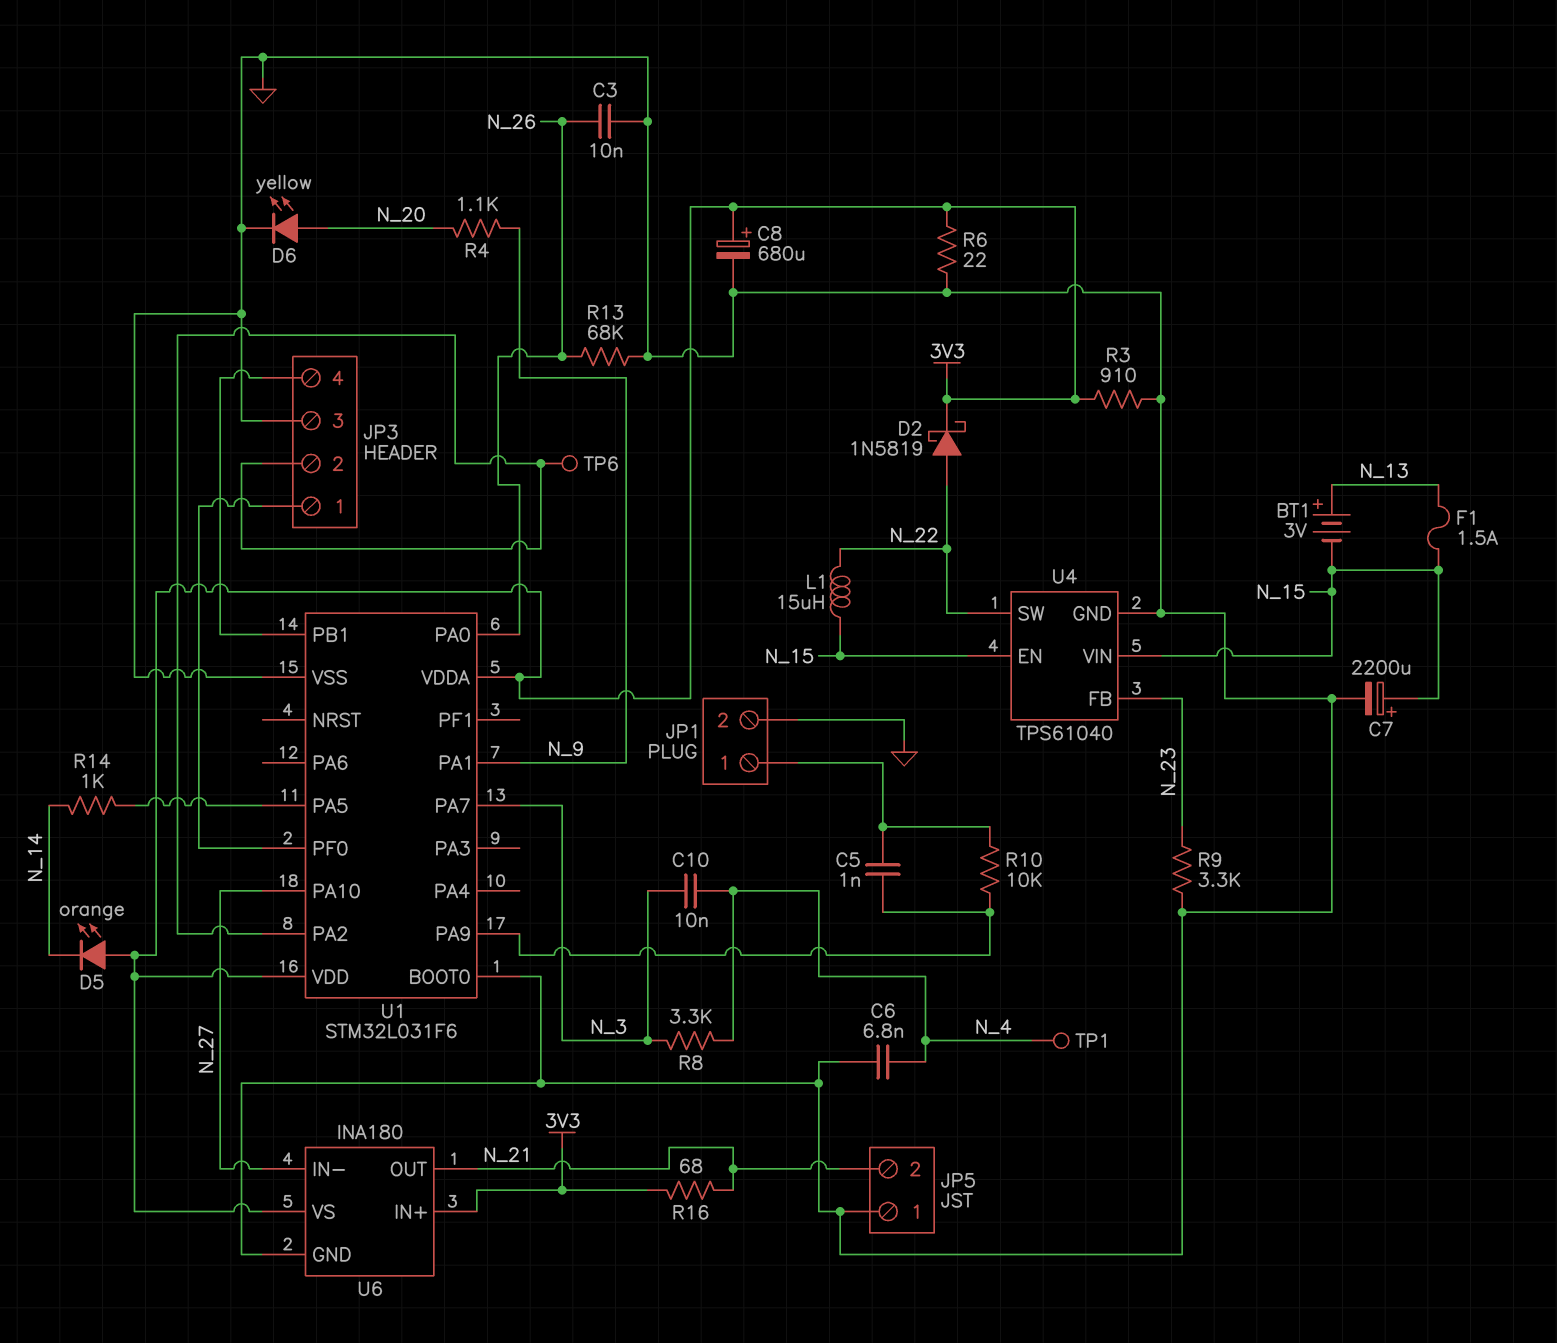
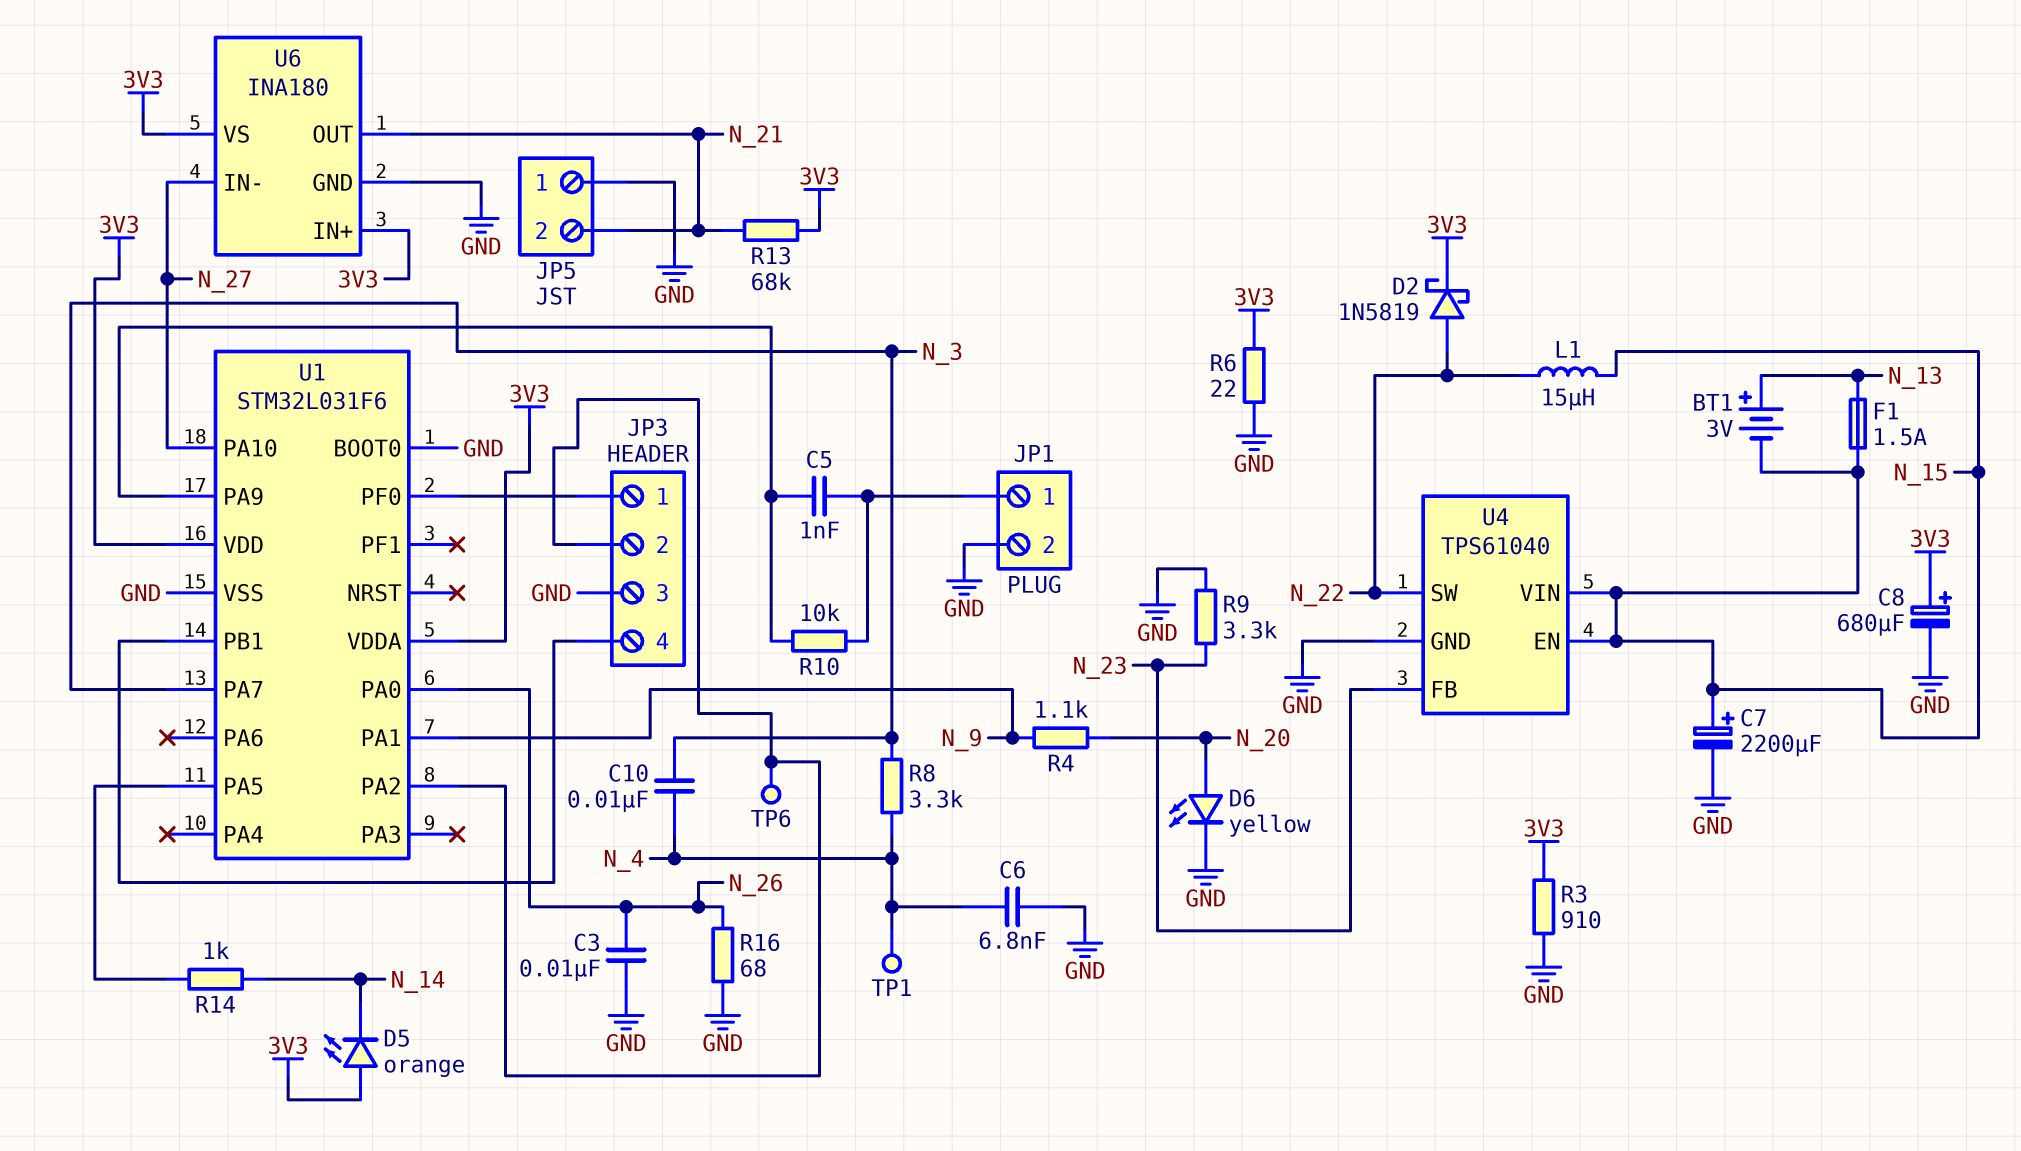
R13: 68k (GND, N_26) -> 68k (3V3, N_21)
R16: 68 (3V3, N_21) -> 68 (GND, N_26)

